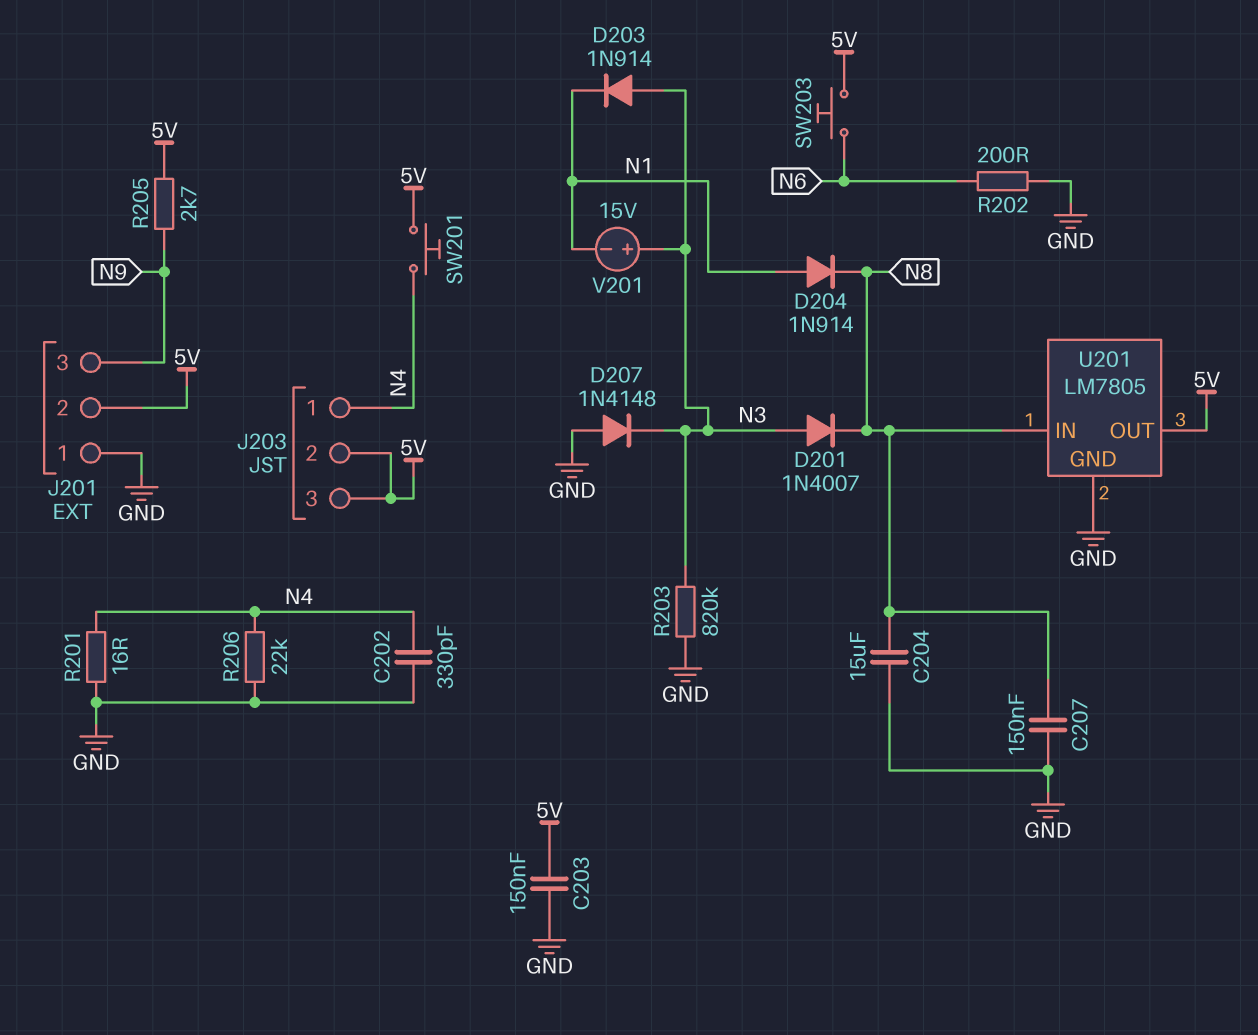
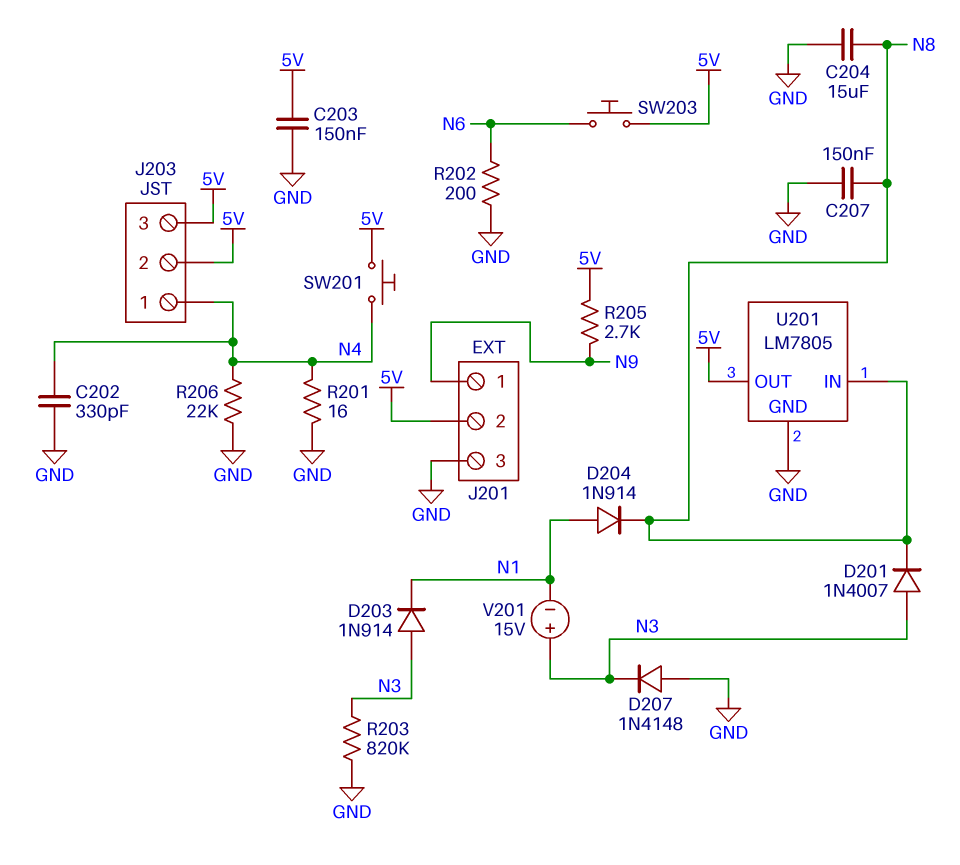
J201 pin 1: GND -> N9
J201 pin 3: N9 -> GND

